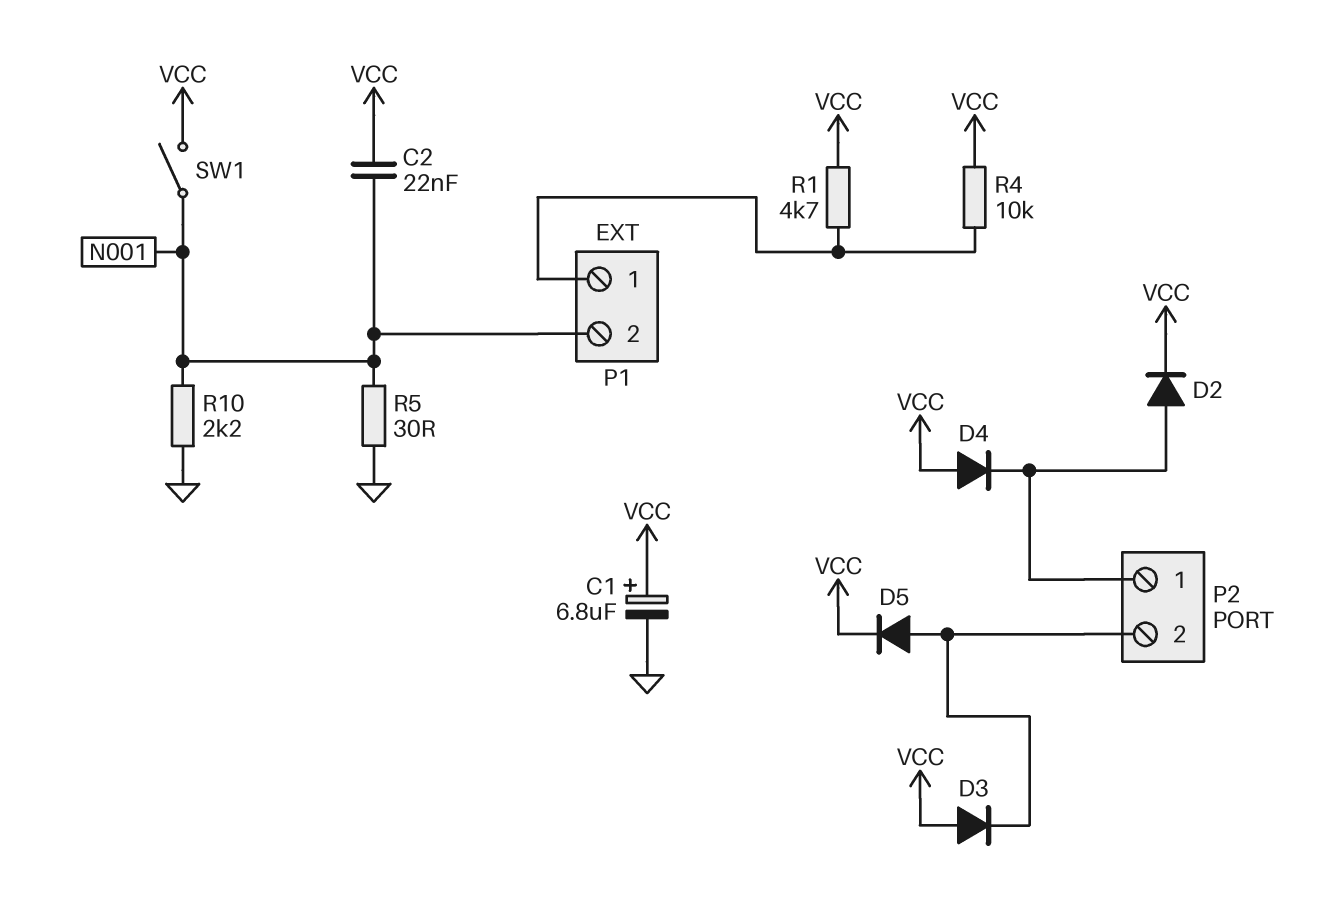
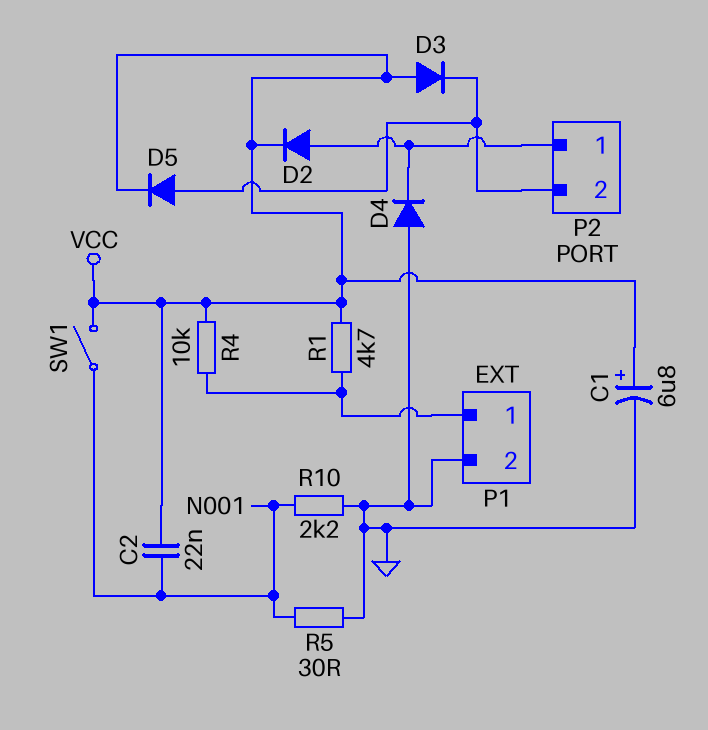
D4: diode (A VCC, K P2/1) -> diode (A GND, K P2/1)
P1 pin 2: N001 -> GND

